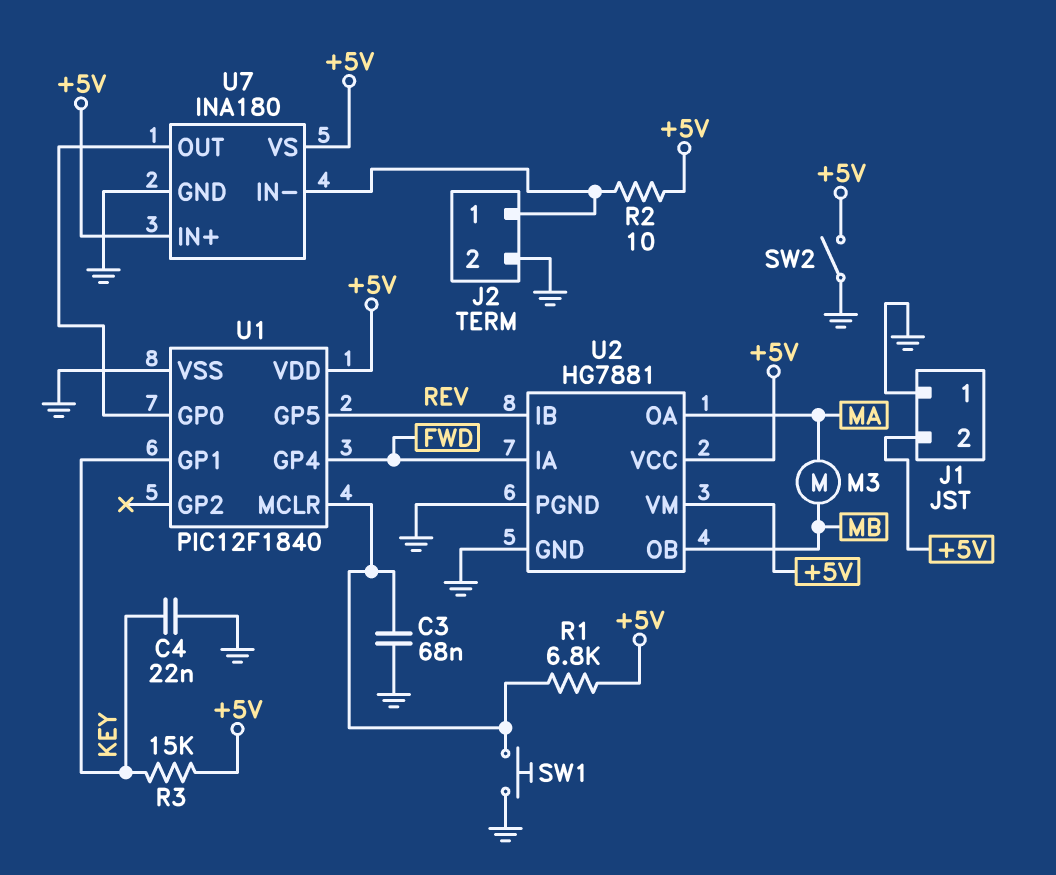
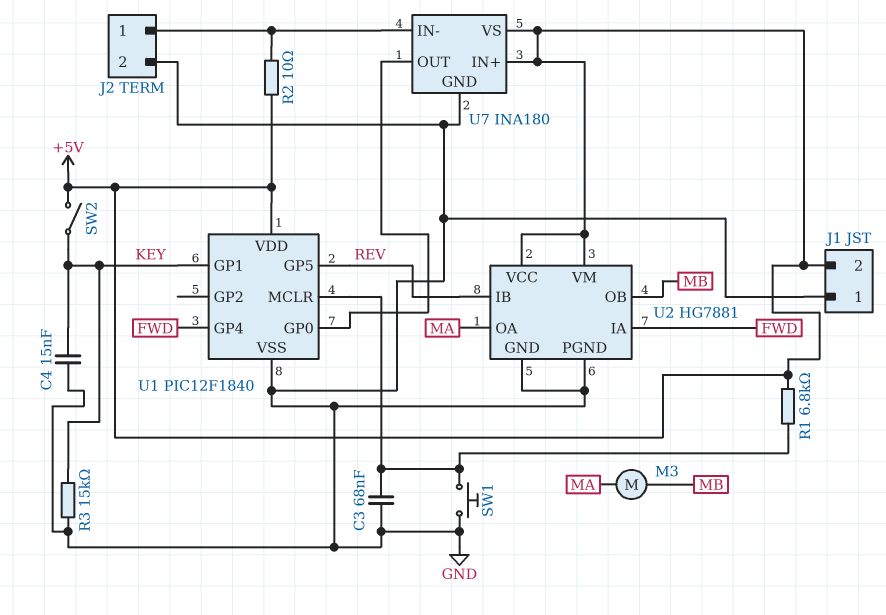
C4: 22nF (GND, KEY) -> 15nF (GND, KEY)
R3: 15k (+5V, KEY) -> 15k (GND, KEY)
SW2: switch (+5V, GND) -> switch (+5V, KEY)

